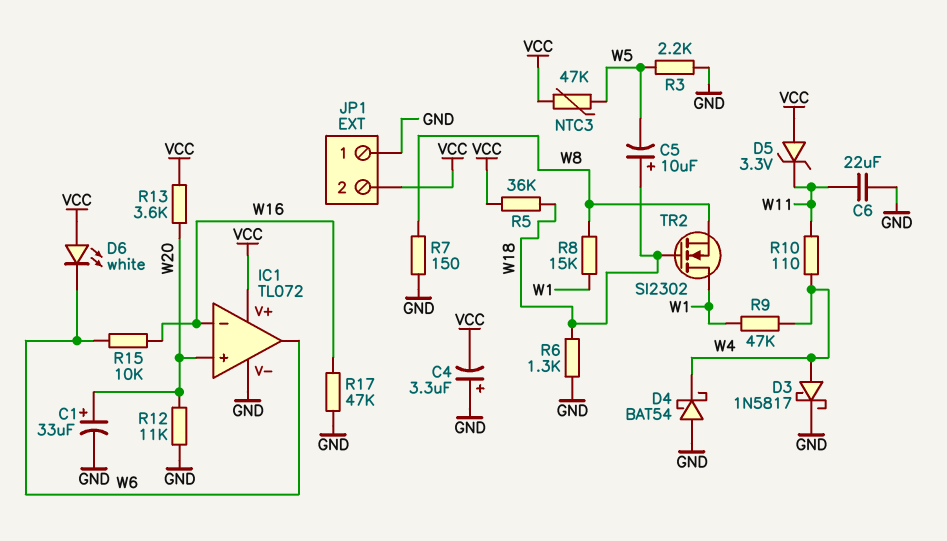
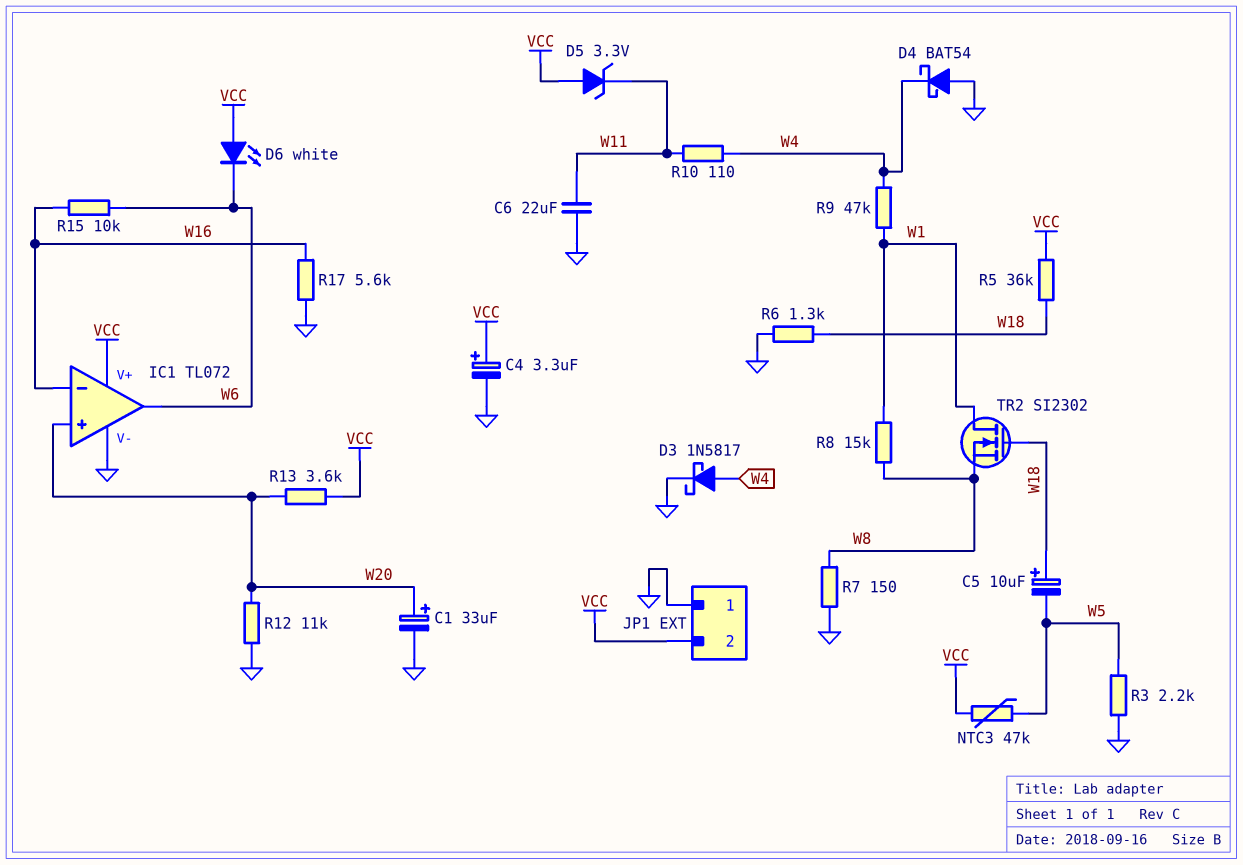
C4: 3.3uF (plus GND, minus VCC) -> 3.3uF (plus VCC, minus GND)
R17: 47k (GND, W16) -> 5.6k (GND, W16)

